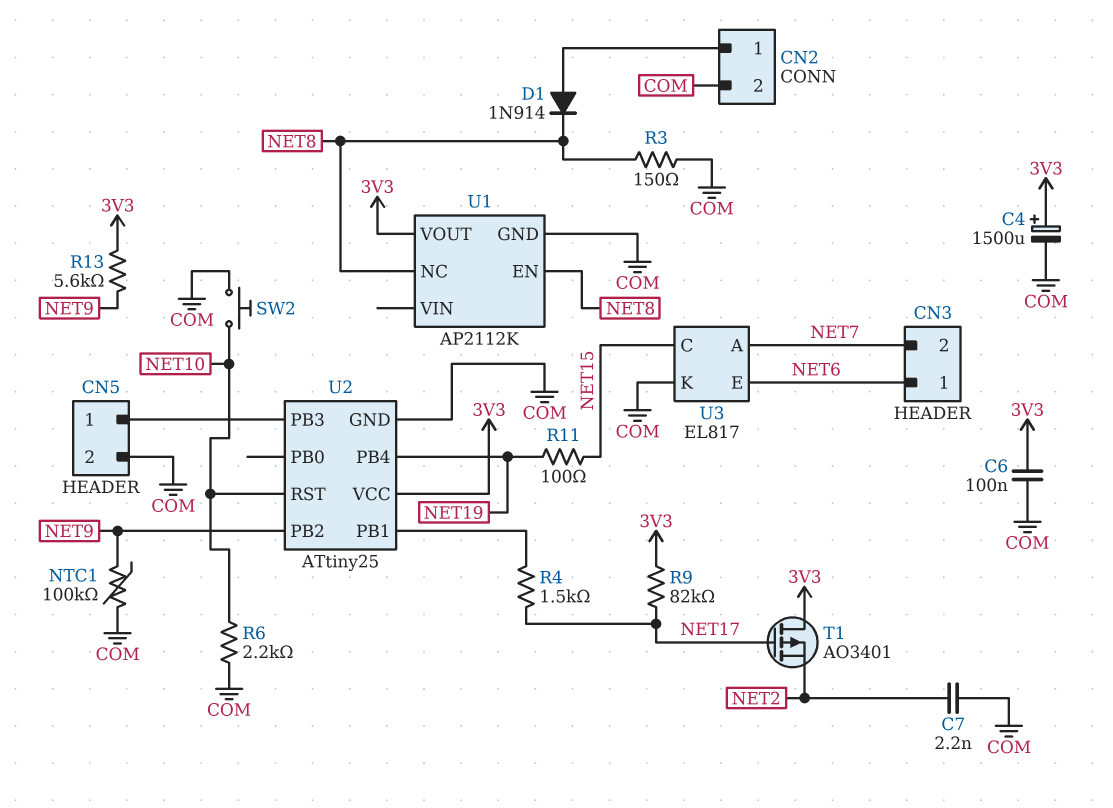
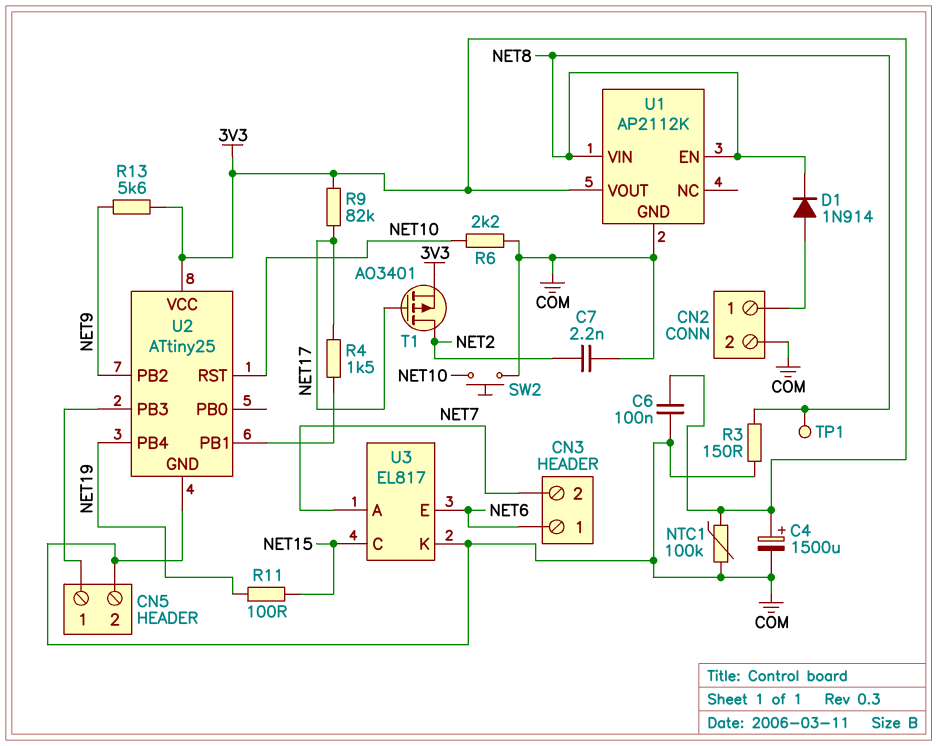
NTC1: 100k (COM, NET9) -> 100k (3V3, COM)
T1: PMOS AO3401 (G NET17, D 3V3, S NET2) -> PMOS AO3401 (G NET17, D NET2, S 3V3)
TP1: none -> test point (NET8)
U1 pin NC: NET8 -> none
U1 pin VIN: none -> NET8

